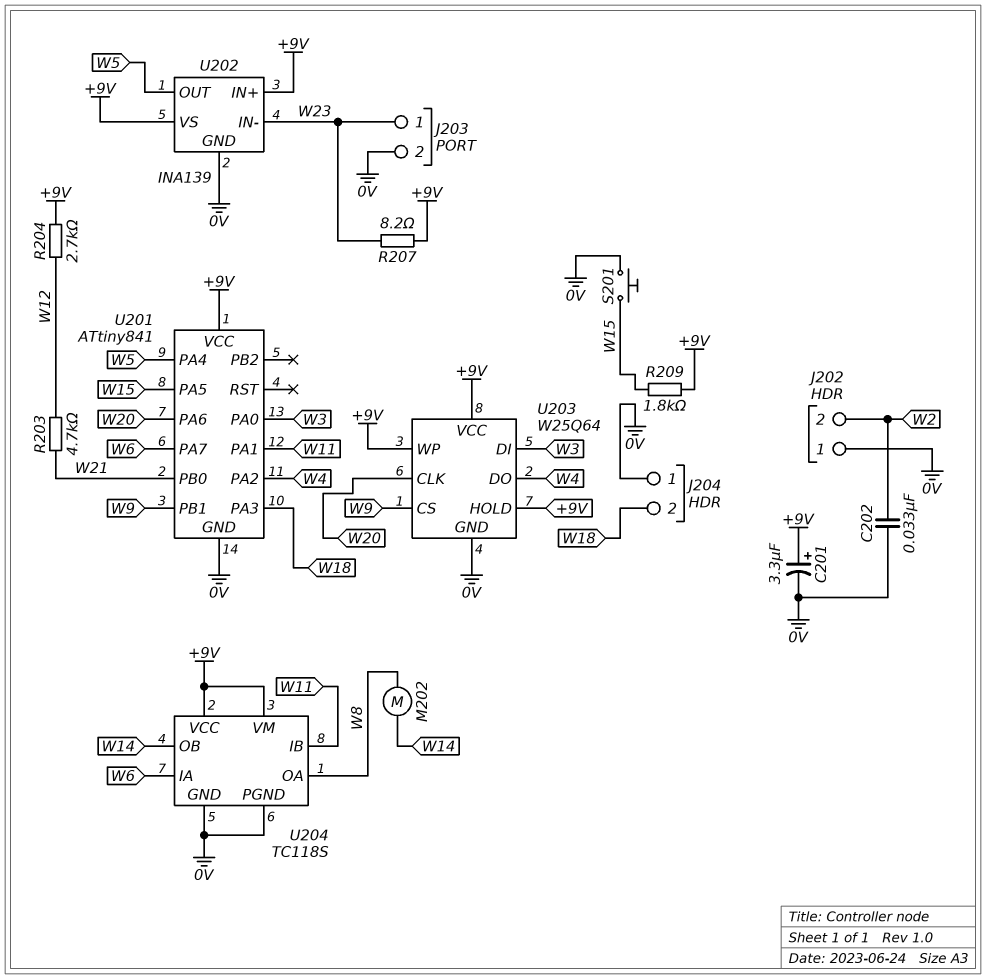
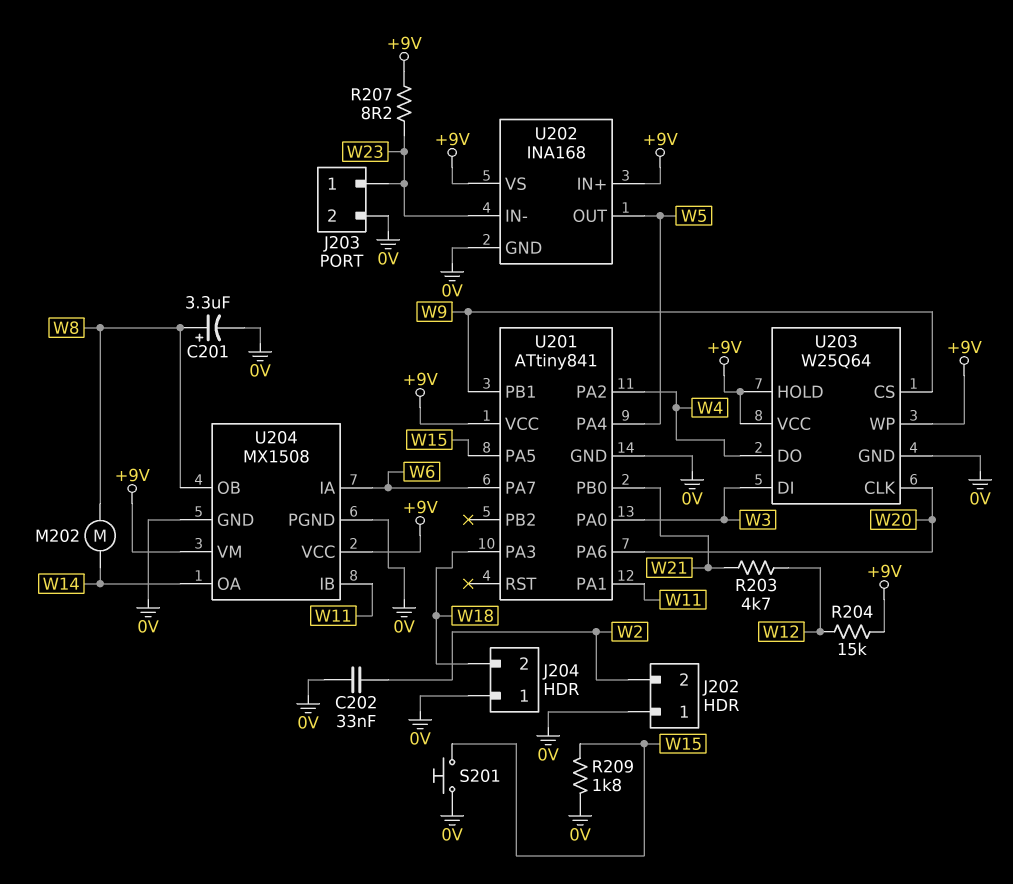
C201: 3.3uF (plus +9V, minus 0V) -> 3.3uF (plus W8, minus 0V)
R204: 2.7k (+9V, W12) -> 15k (+9V, W12)
R209: 1.8k (+9V, W15) -> 1.8k (0V, W15)
U202: INA139 -> INA168
U204: TC118S -> MX1508
U204 pin OA: W8 -> W14
U204 pin OB: W14 -> W8

